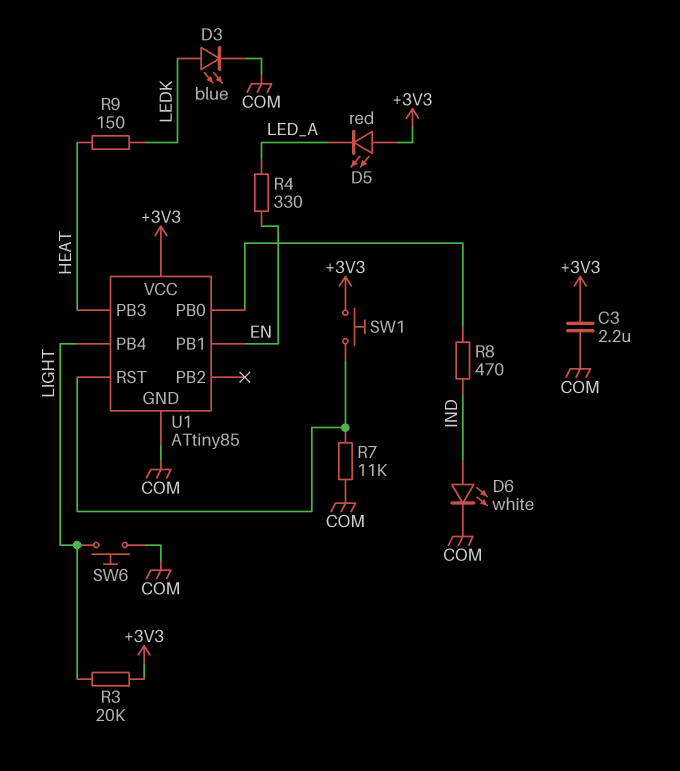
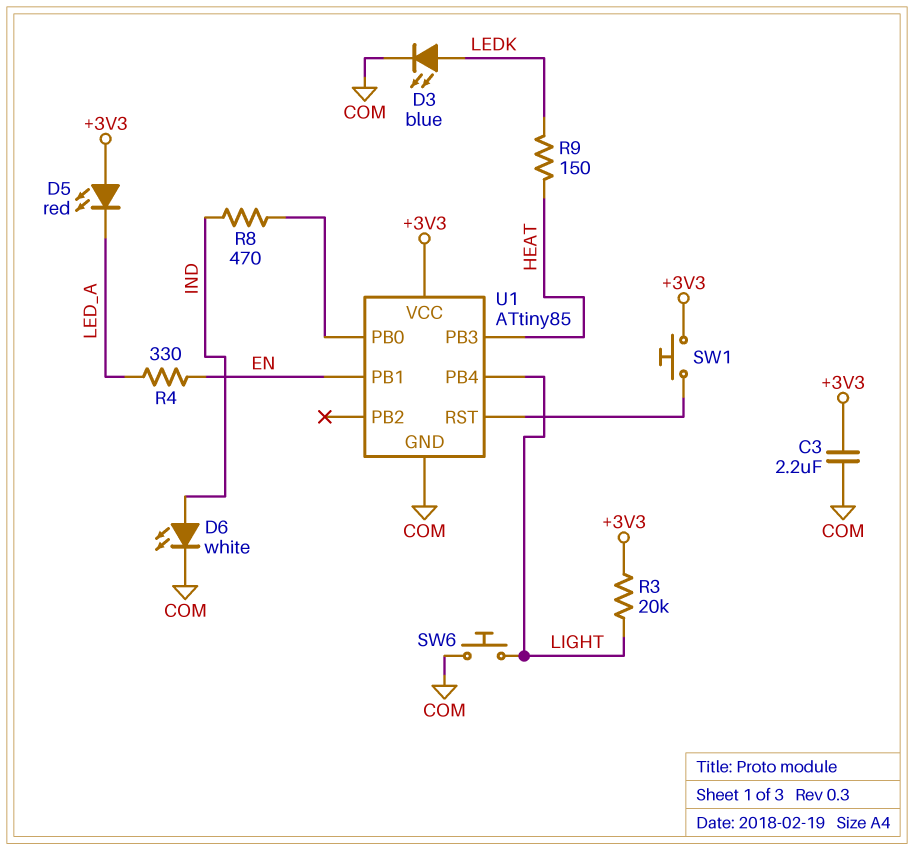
R7: 11k (COM, U1/RST) -> none

